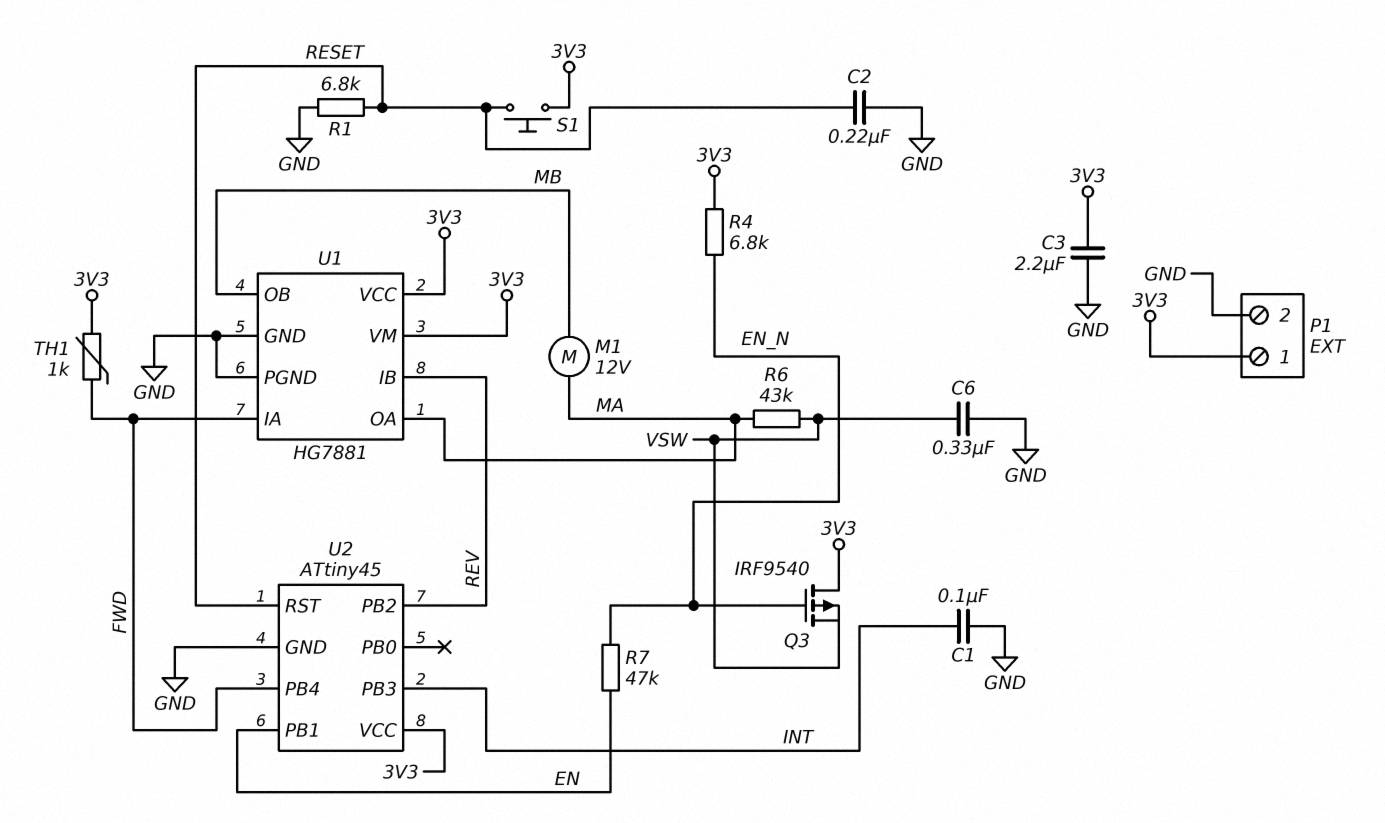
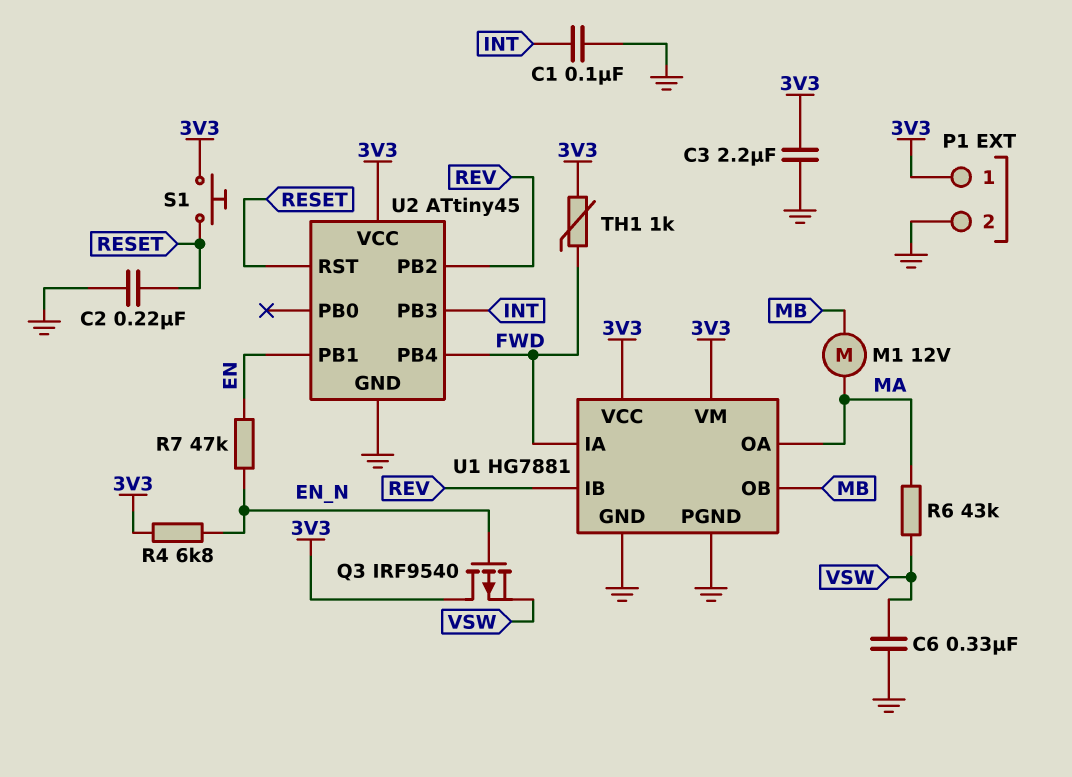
R1: 6.8k (GND, RESET) -> none

